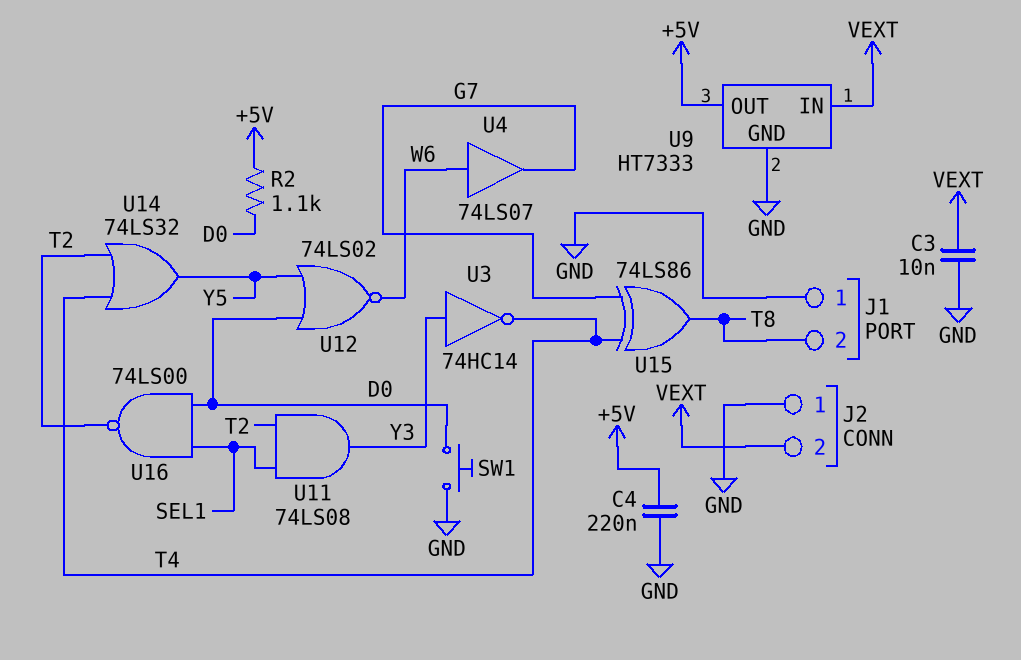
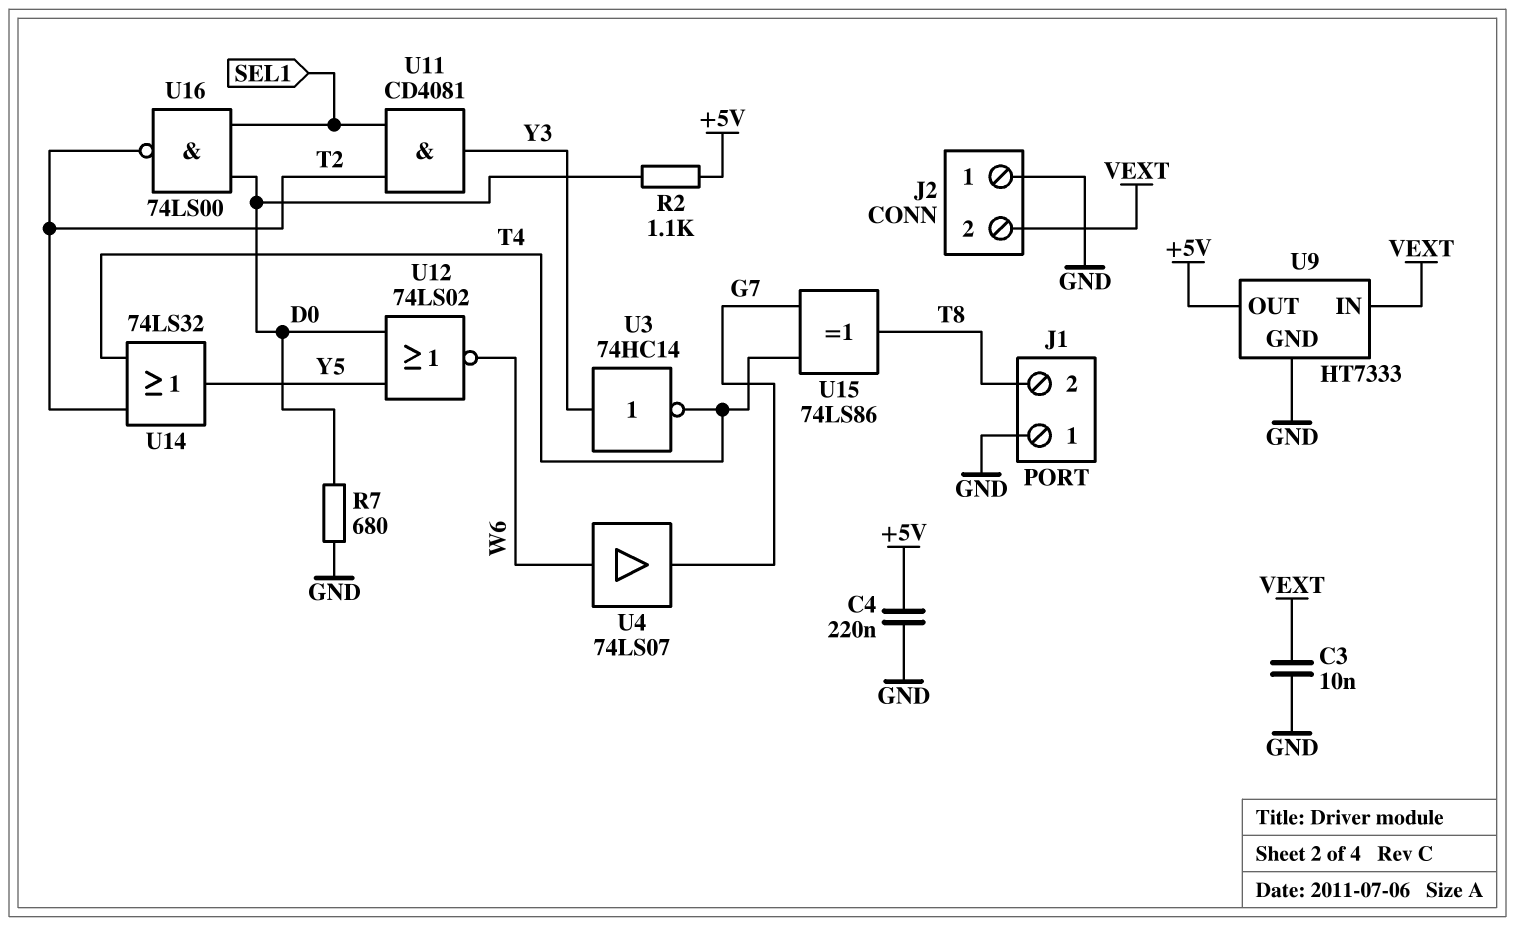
R7: none -> 680 (D0, GND)
SW1: button (D0, GND) -> none
U11: AND 74LS08 (in SEL1, in T2, out Y3) -> AND CD4081 (in SEL1, in T2, out Y3)

